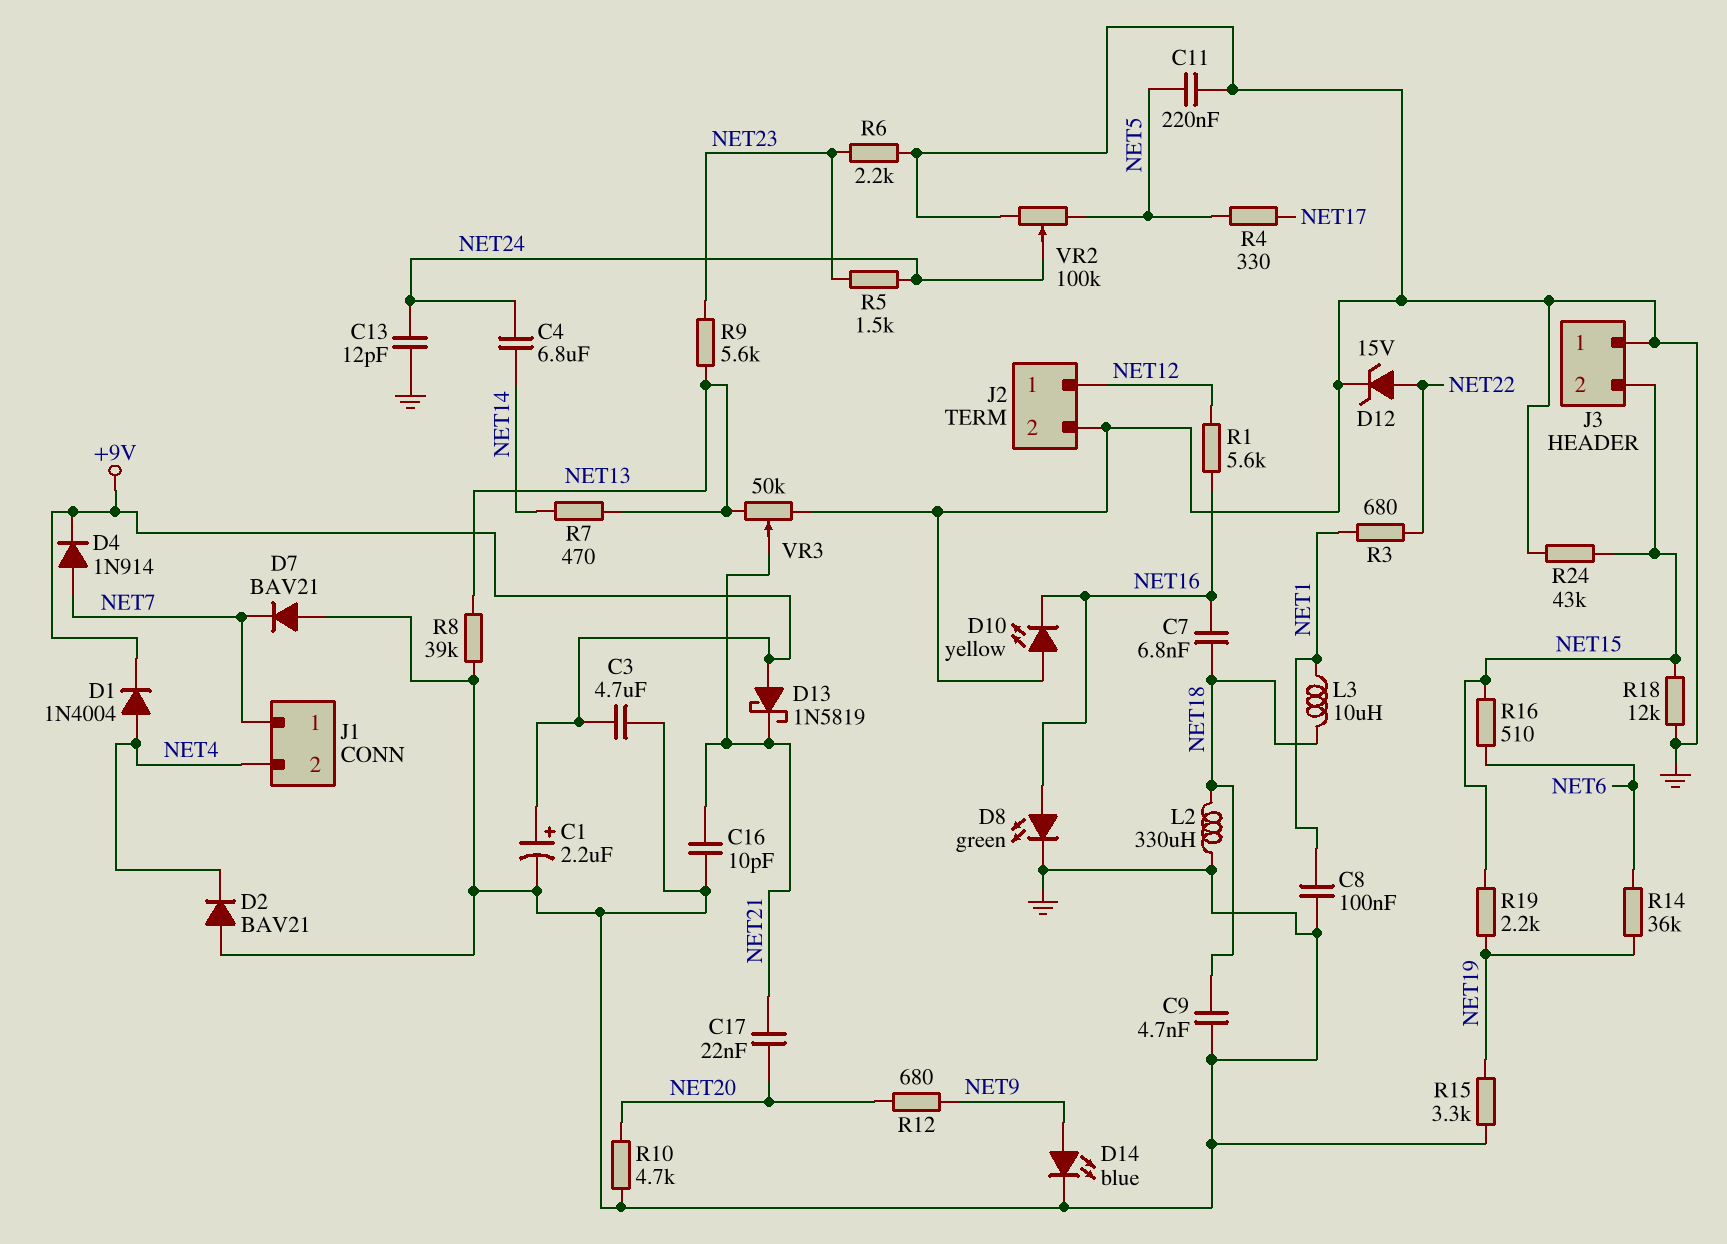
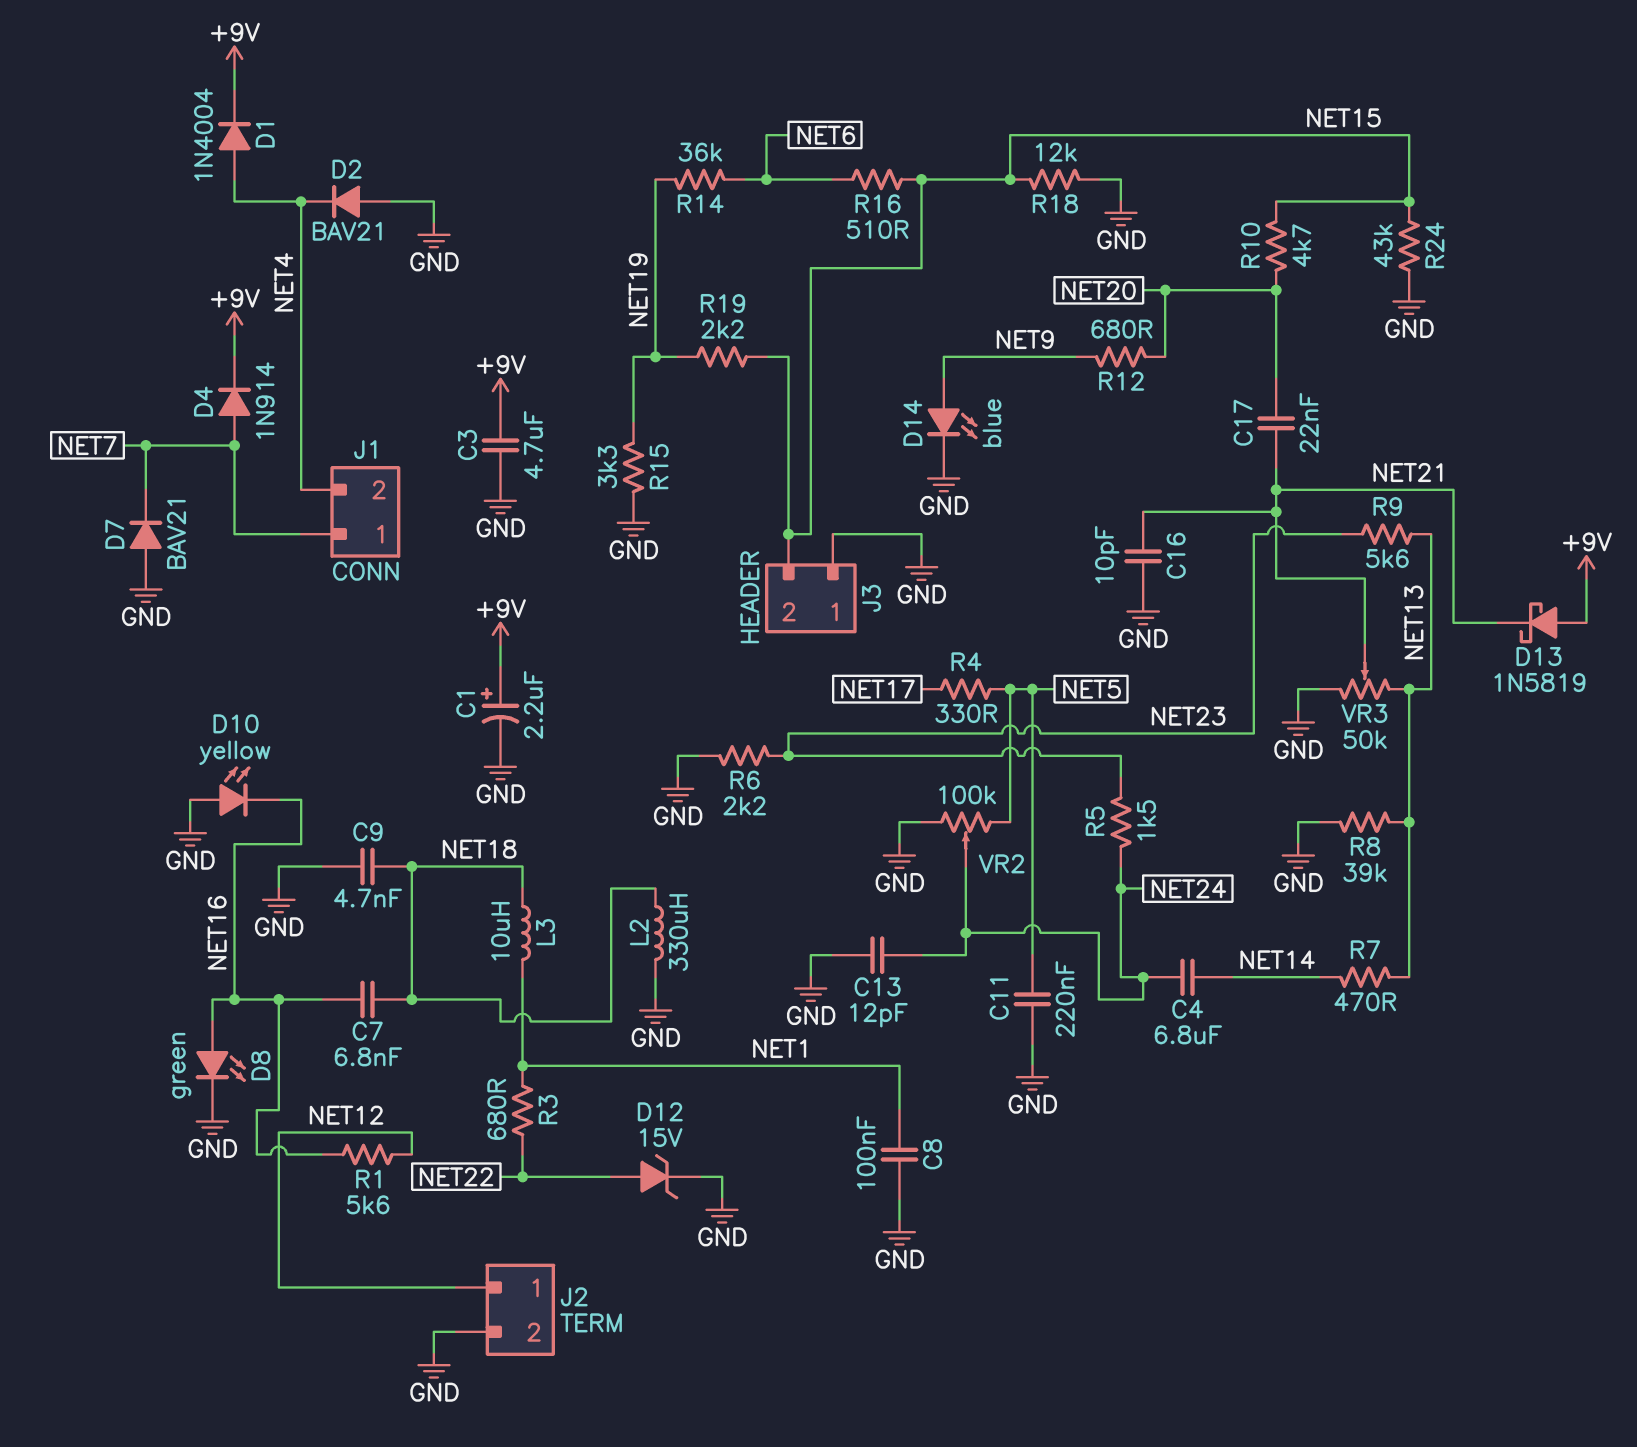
R10: 4.7k (GND, NET20) -> 4.7k (NET15, NET20)

